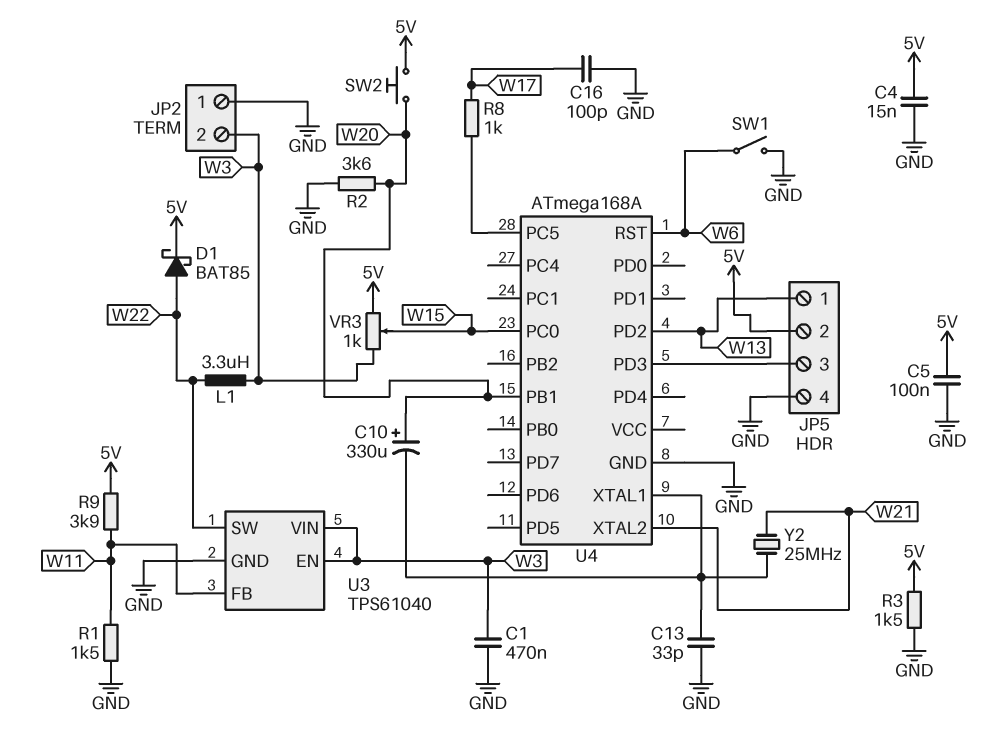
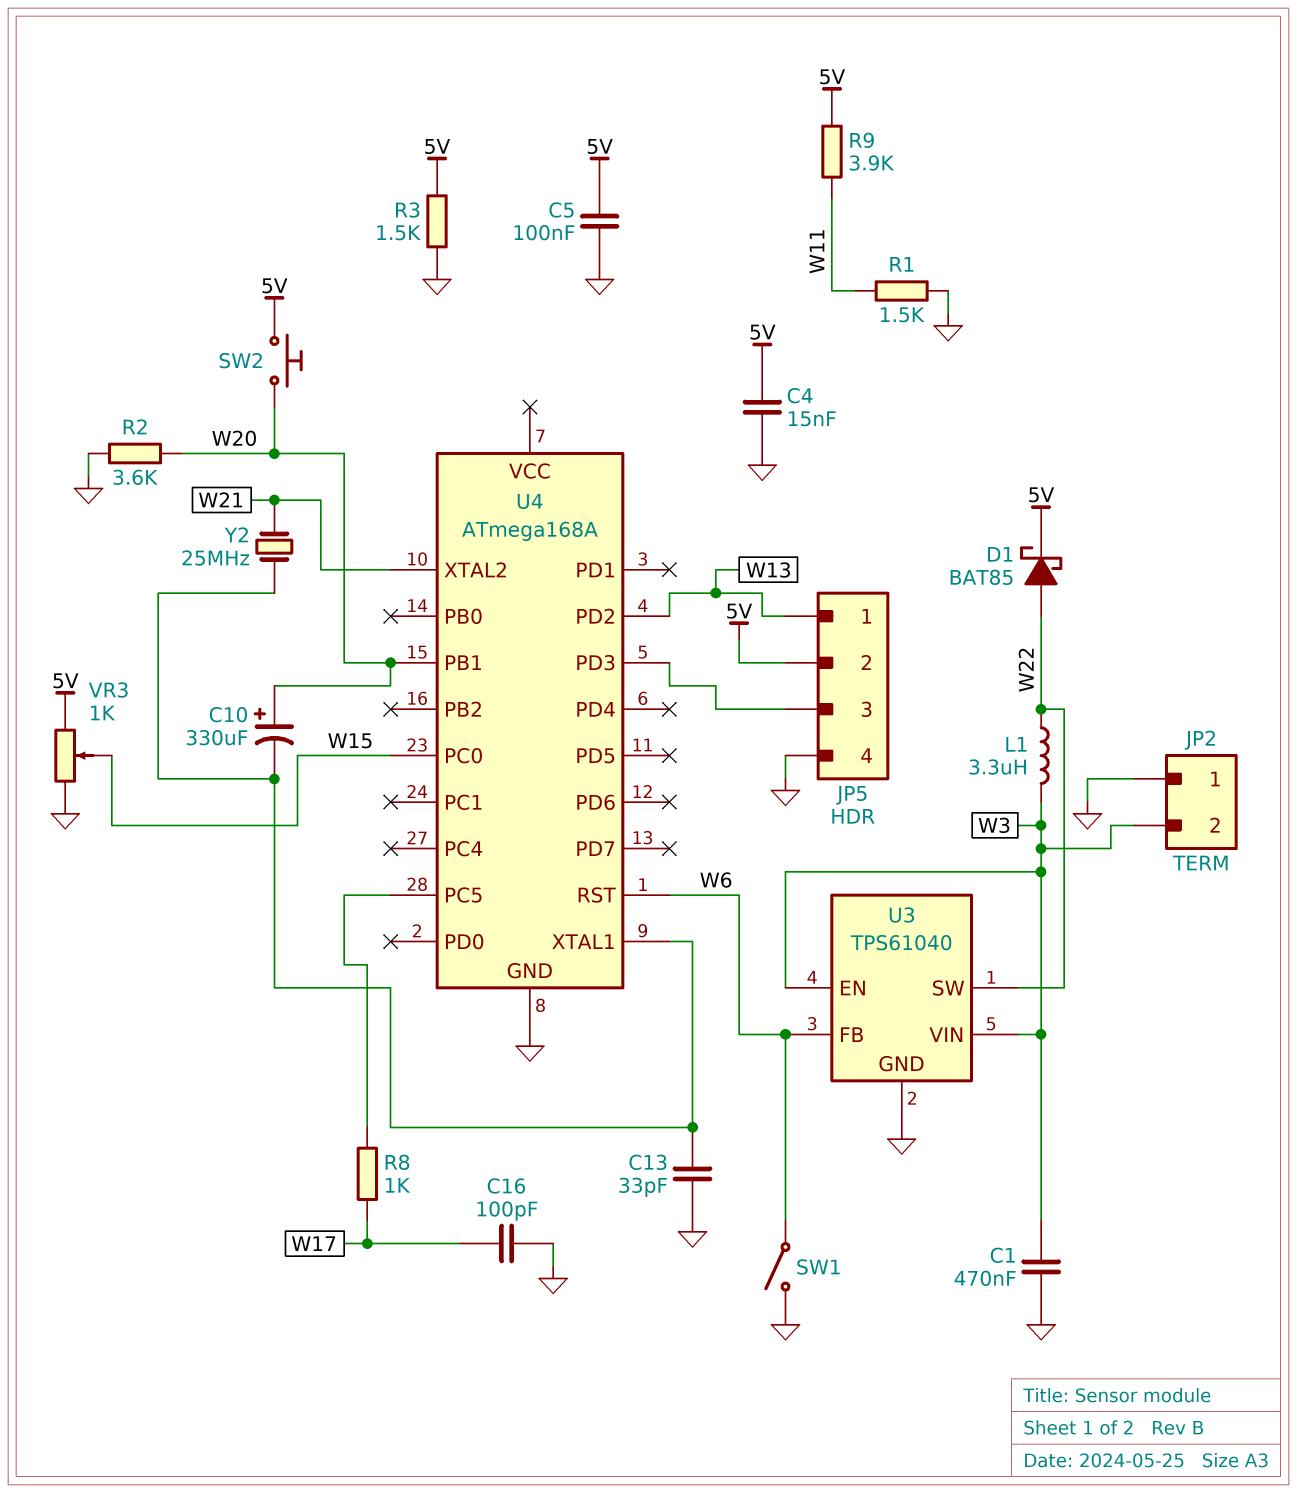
U3 pin FB: W11 -> W6
VR3: 1k (5V, W3, wiper W15) -> 1k (5V, GND, wiper W15)

